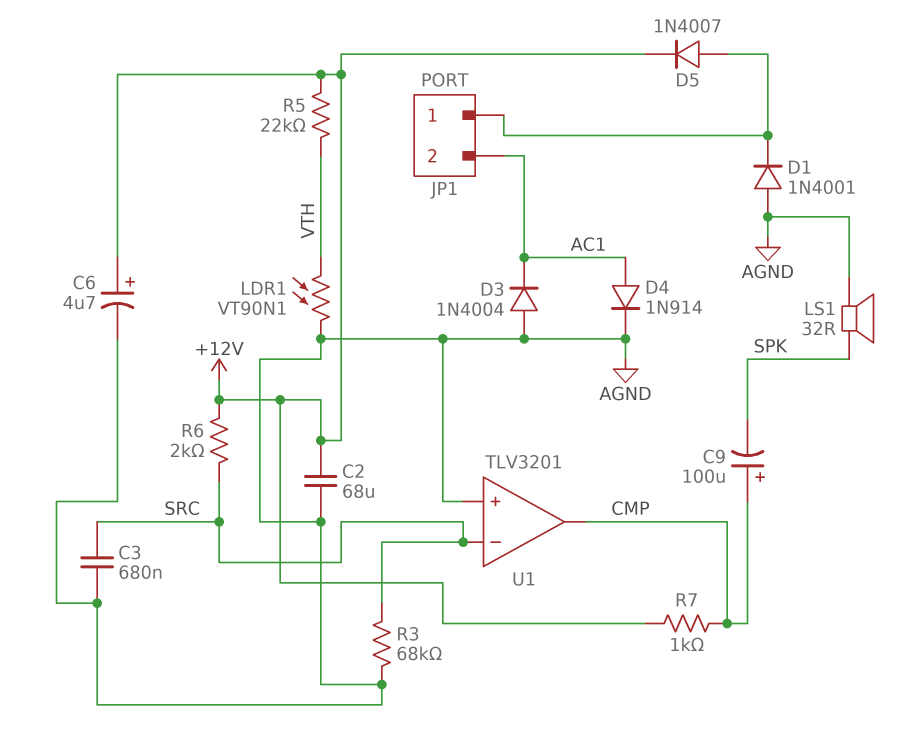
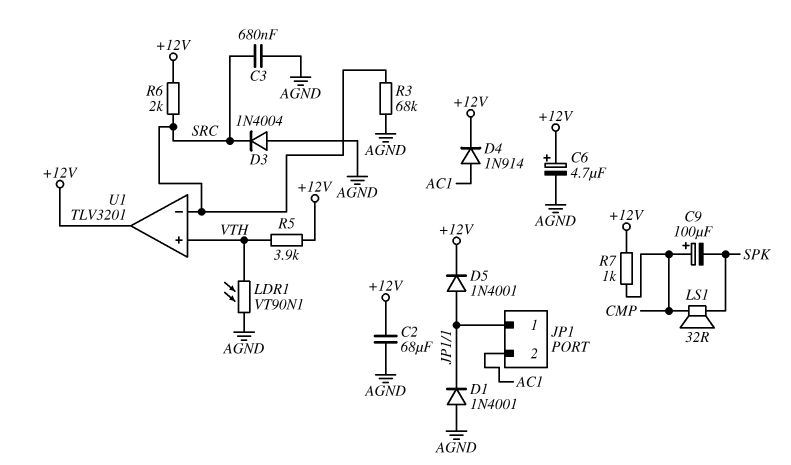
D3: diode 1N4004 (A AGND, K AC1) -> diode 1N4004 (A AGND, K SRC)
D4: diode 1N914 (A AC1, K AGND) -> diode 1N914 (A AC1, K +12V)
D5: diode 1N4007 (A JP1/1, K +12V) -> diode 1N4001 (A JP1/1, K +12V)
LS1: speaker 32R (AGND, SPK) -> speaker 32R (CMP, SPK)
R5: 22k (+12V, VTH) -> 3.9k (+12V, VTH)
U1 pin in+: AGND -> VTH
U1 pin out: CMP -> +12V

